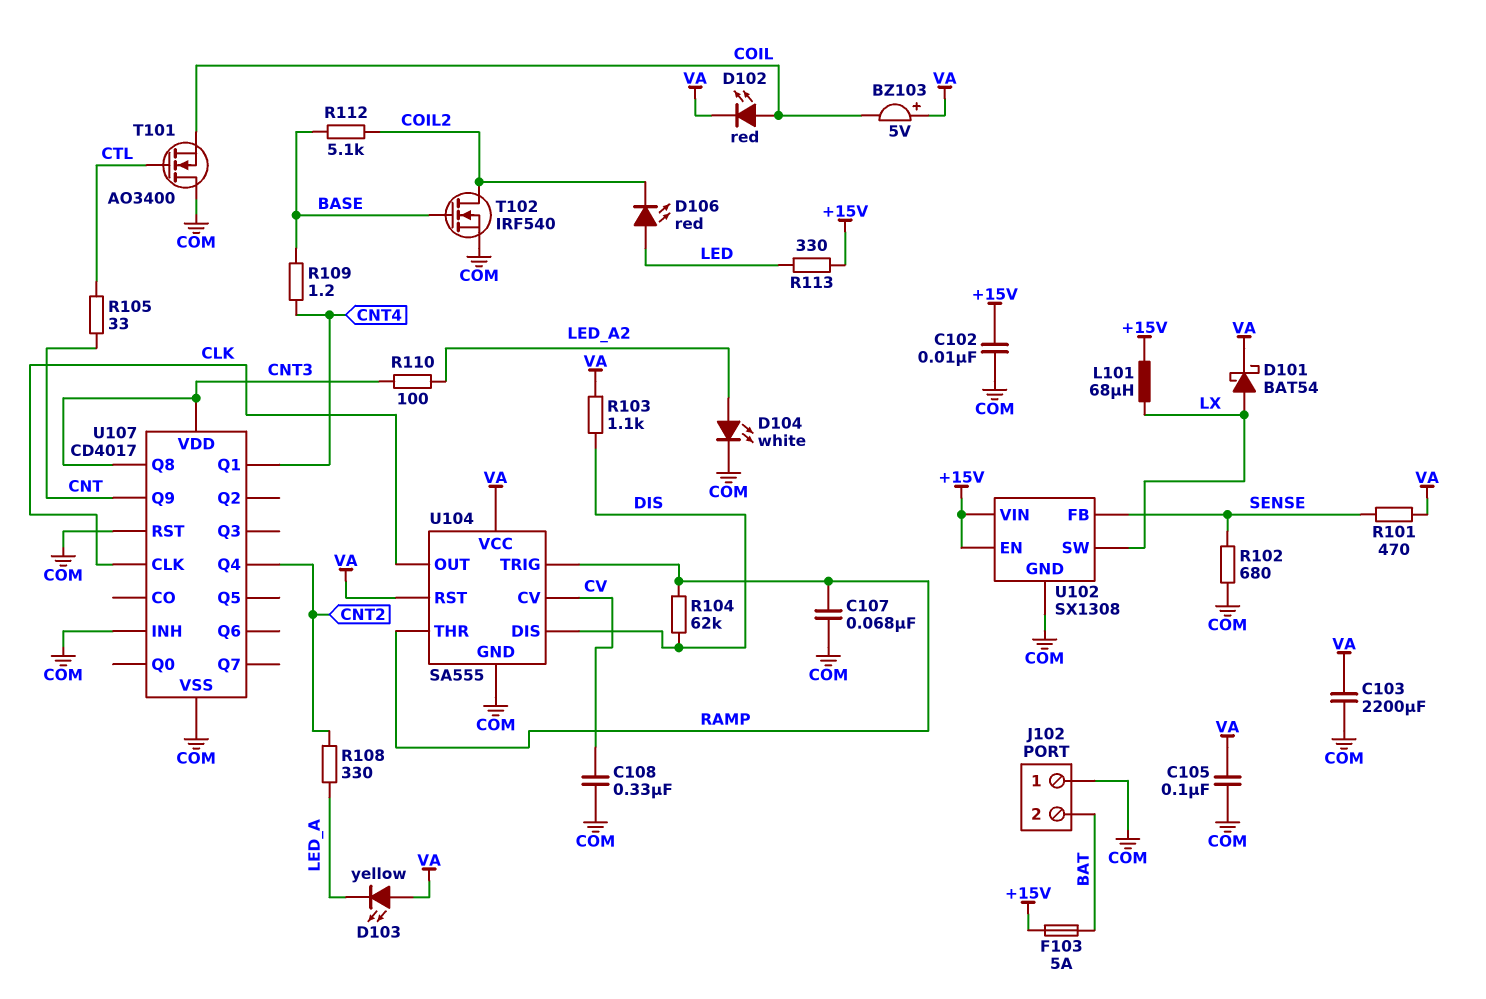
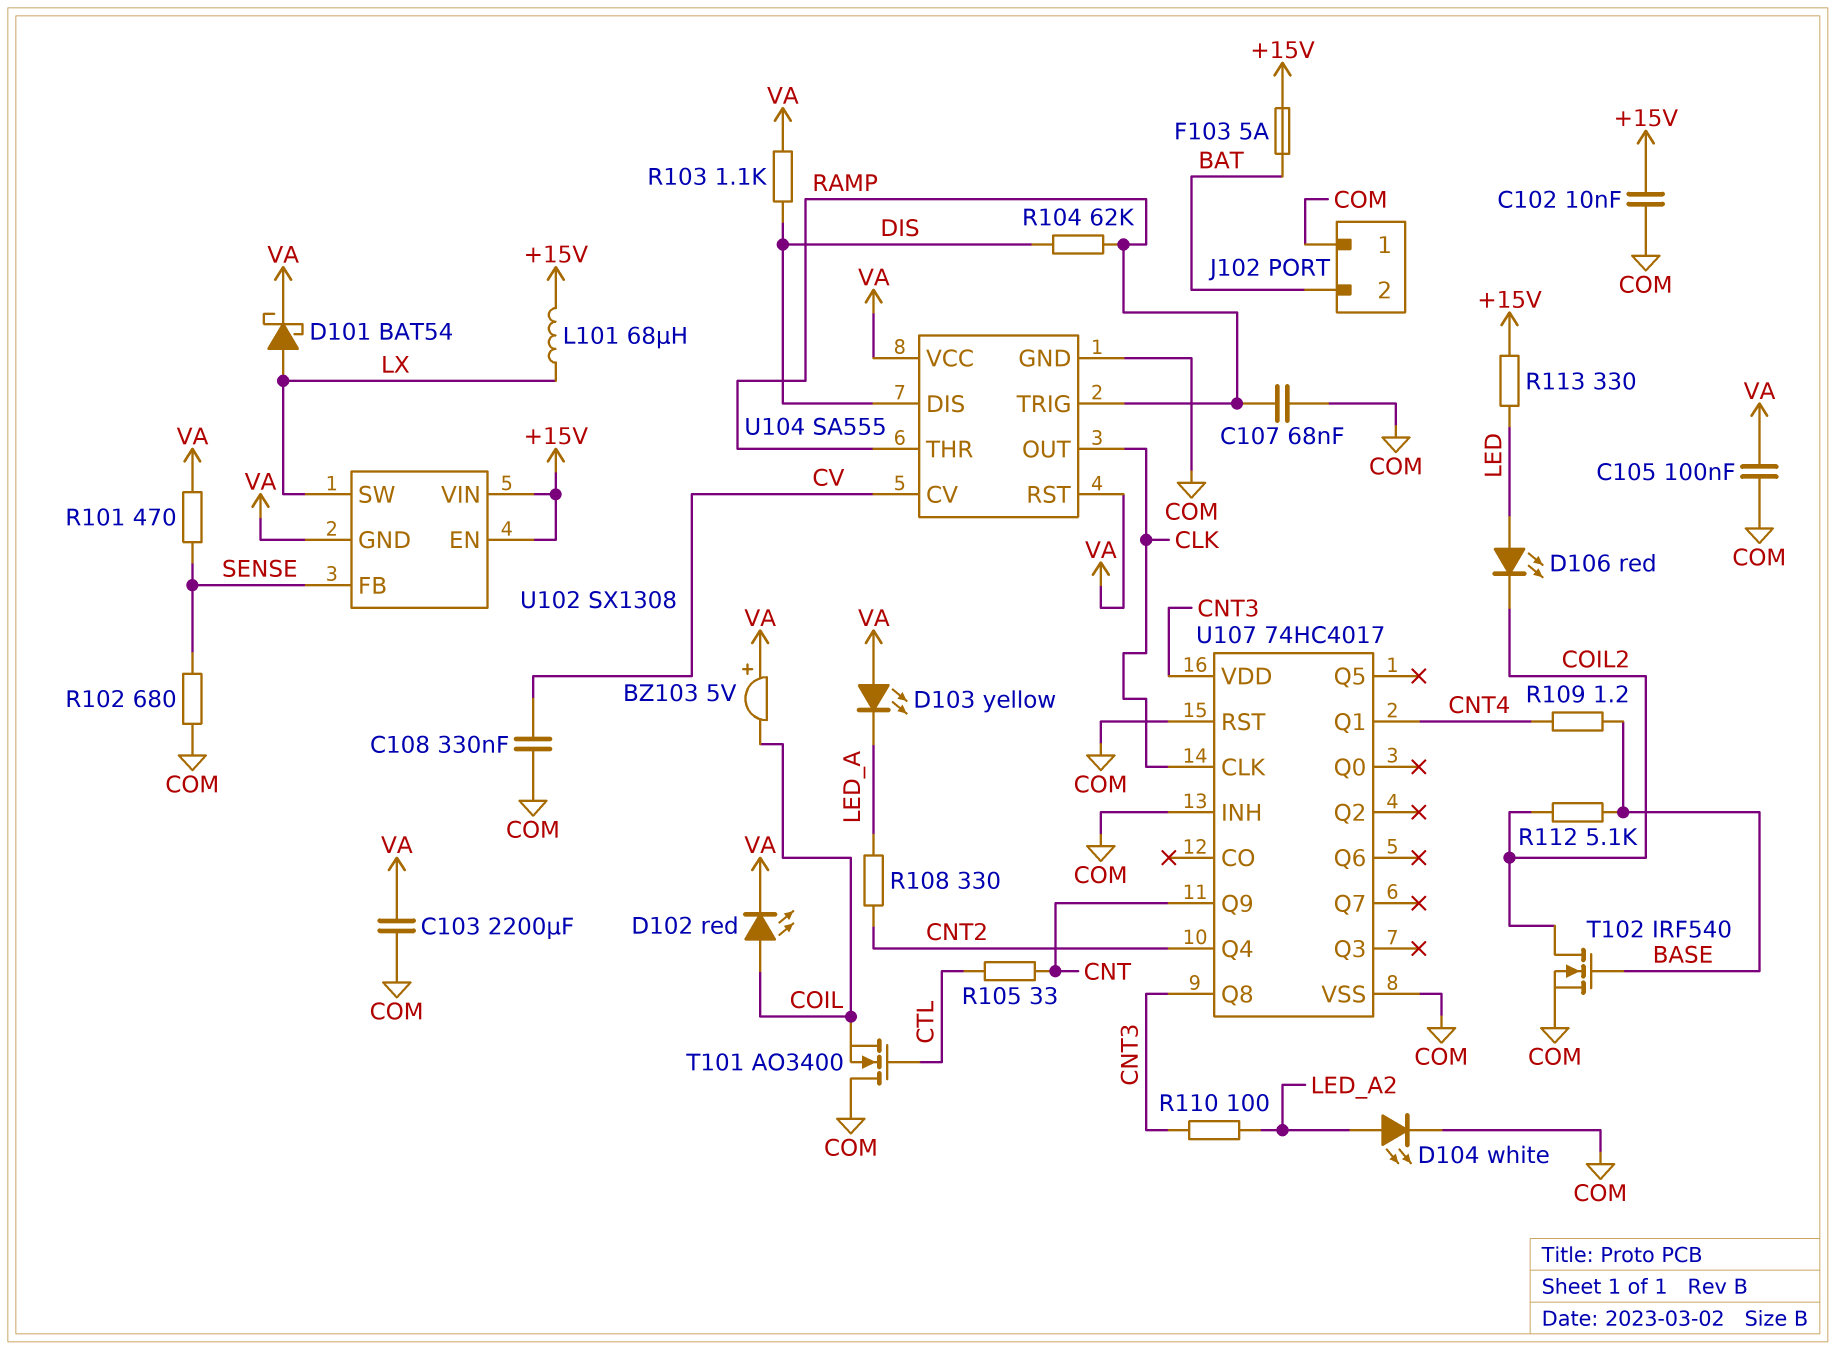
U102 pin GND: COM -> VA
U107: CD4017 -> 74HC4017

